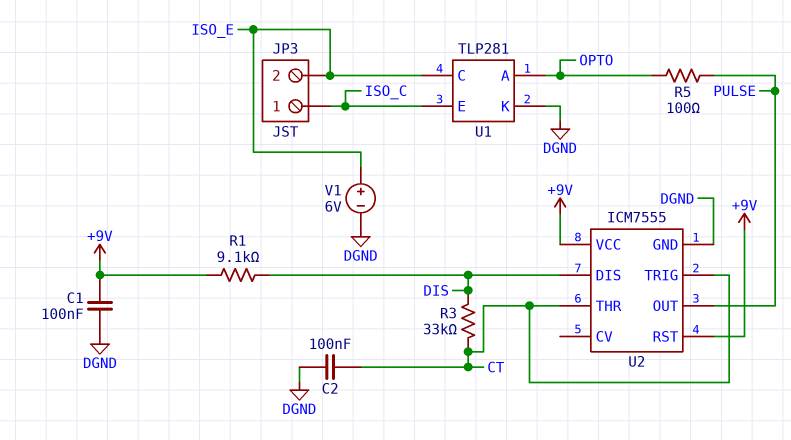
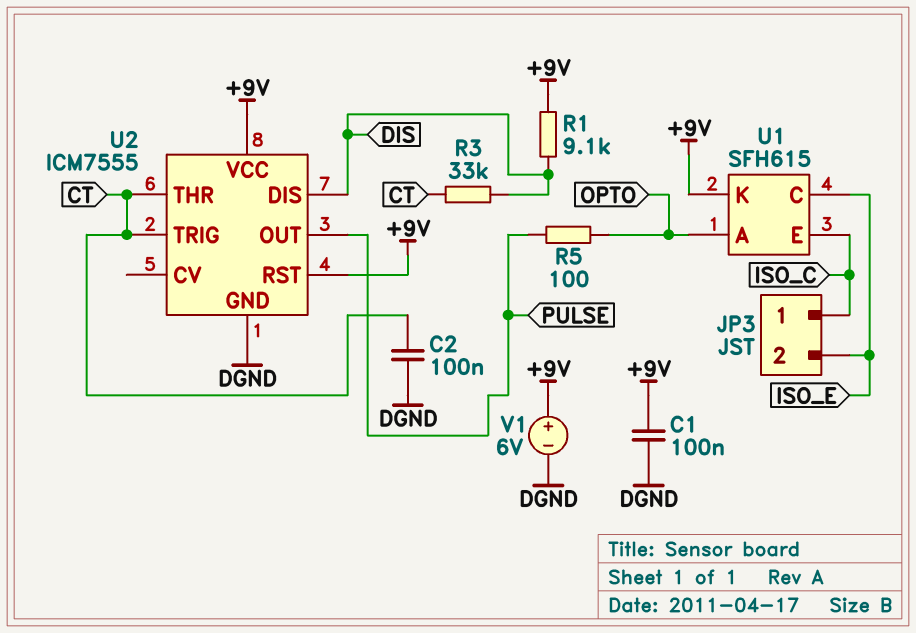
U1: TLP281 -> SFH615
U1 pin K: DGND -> +9V
V1: 6V (plus ISO_E, minus DGND) -> 6V (plus +9V, minus DGND)

